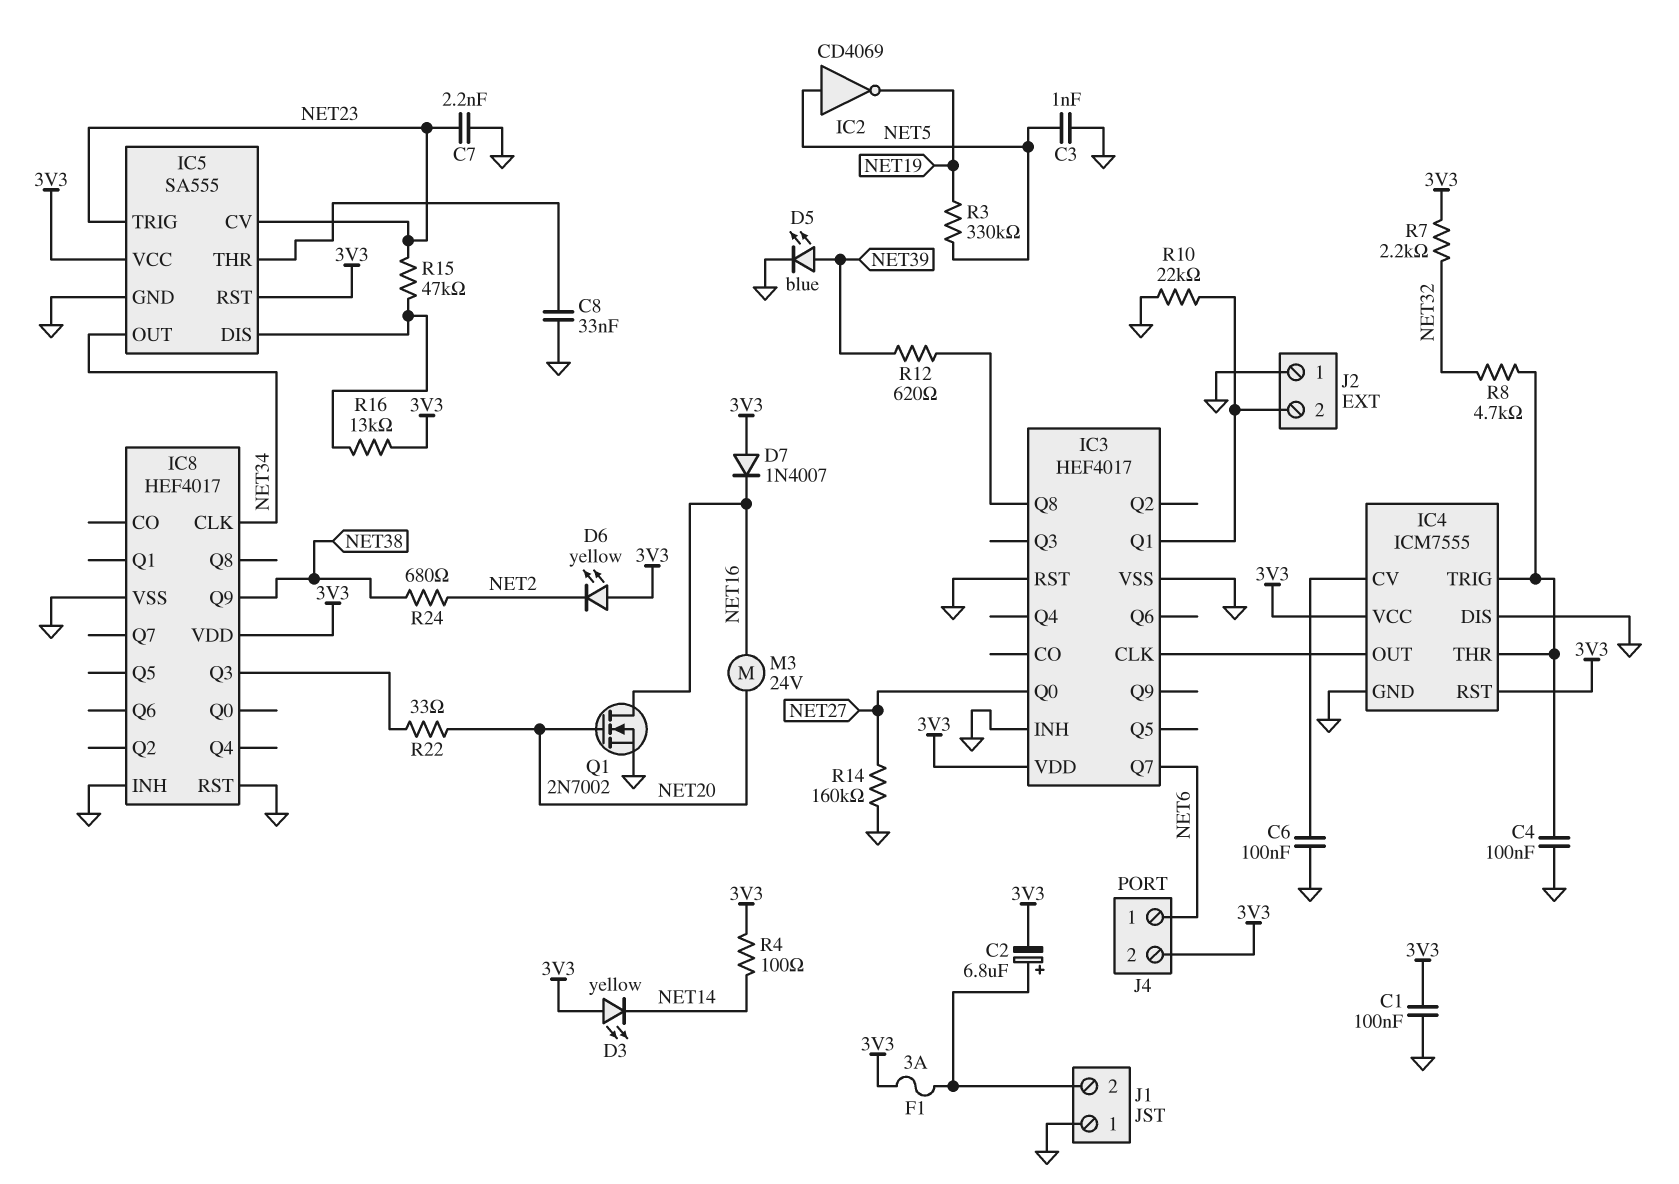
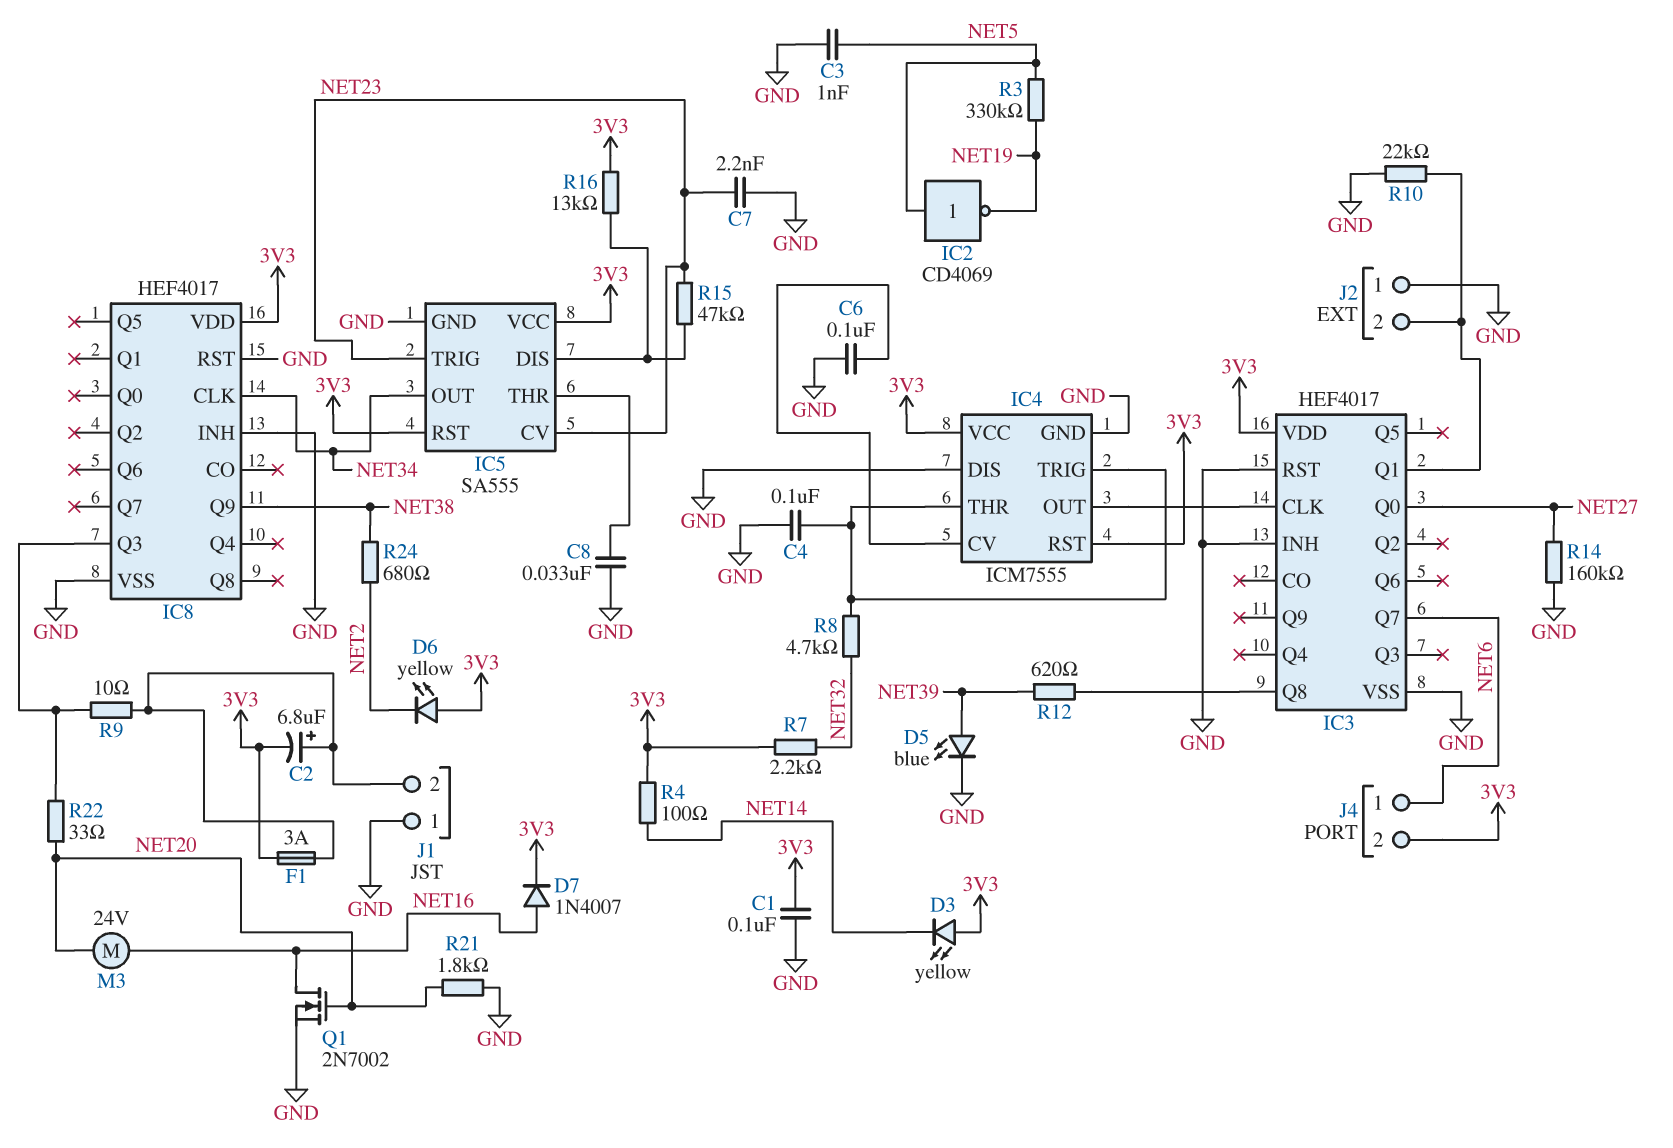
D7: diode 1N4007 (A 3V3, K NET16) -> diode 1N4007 (A NET16, K 3V3)
R9: none -> 10 (IC8/Q3, J1/2)
R21: none -> 1.8k (GND, NET20)

